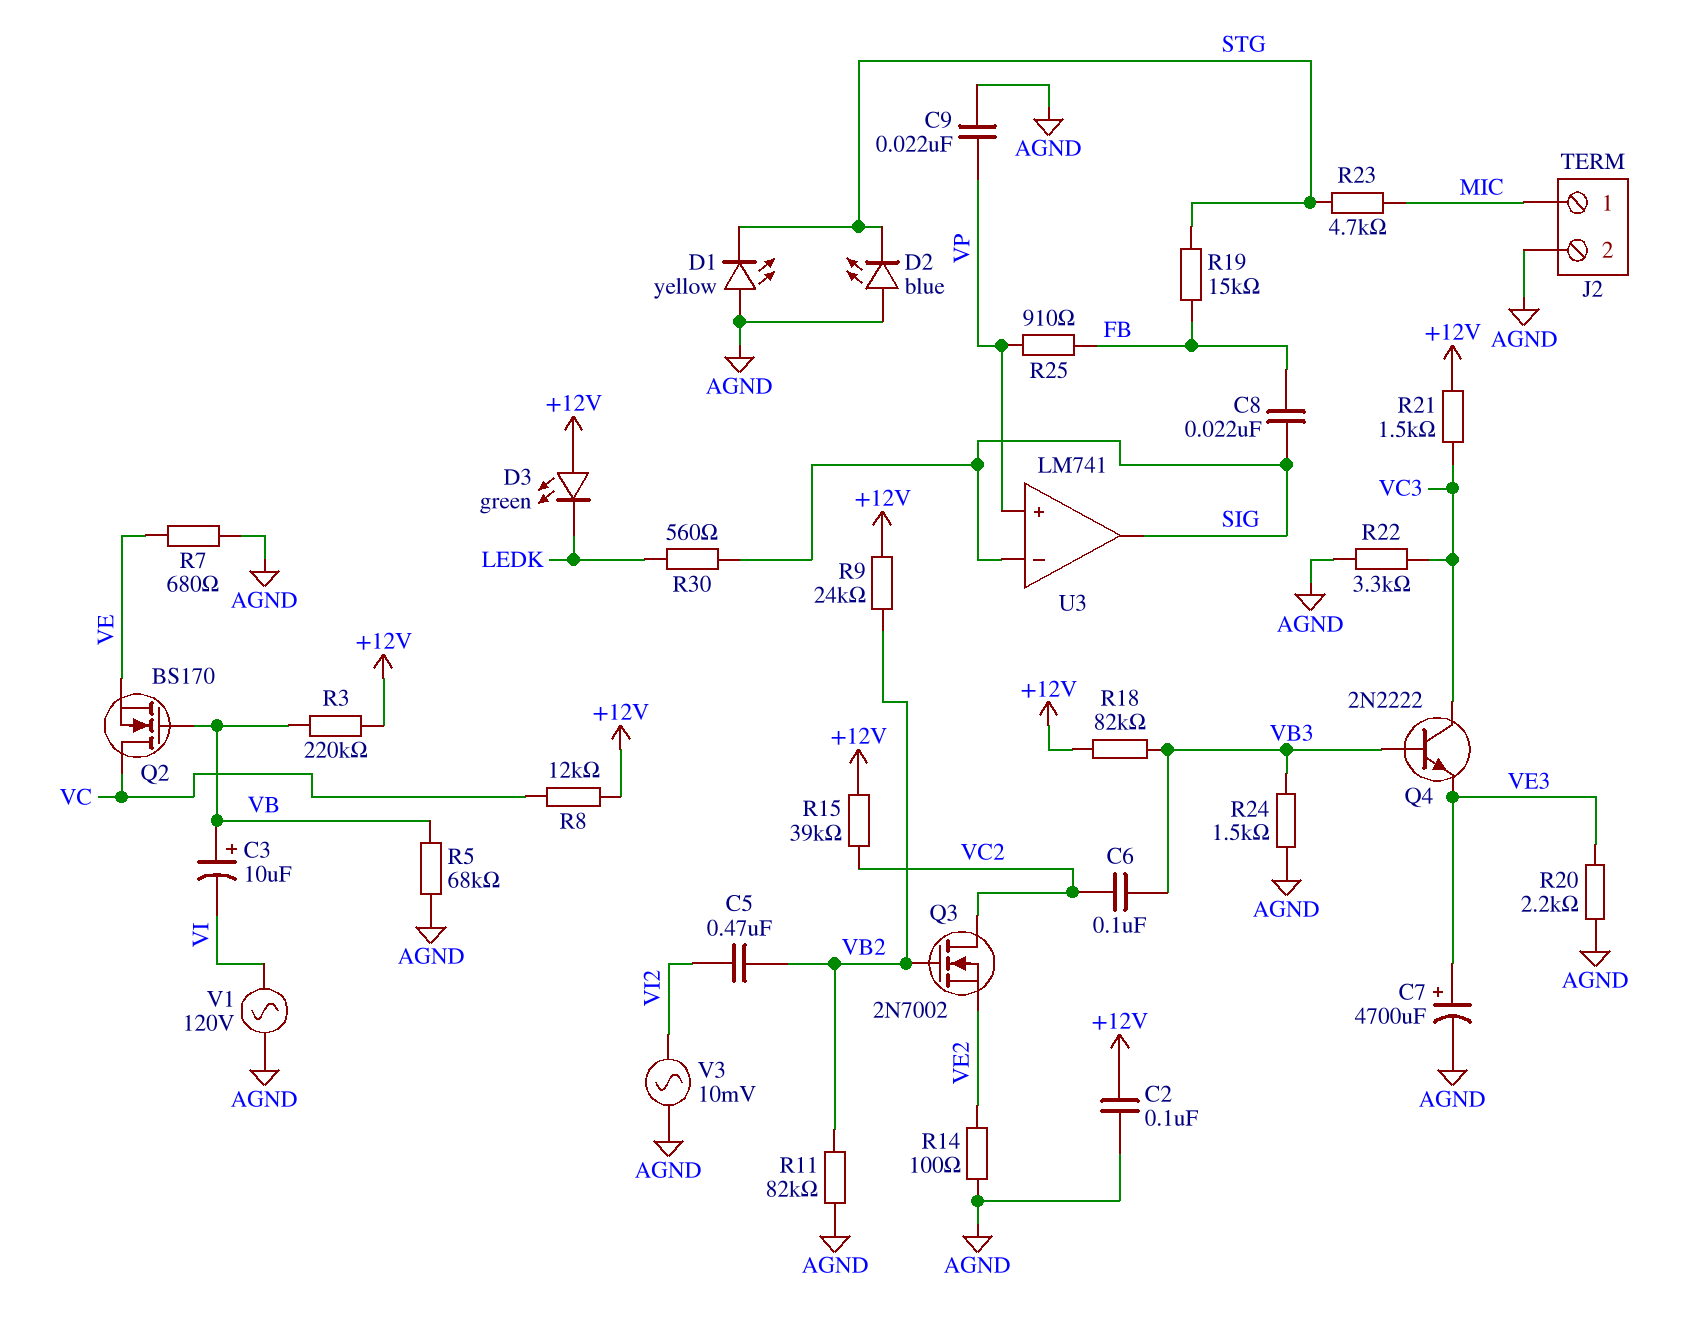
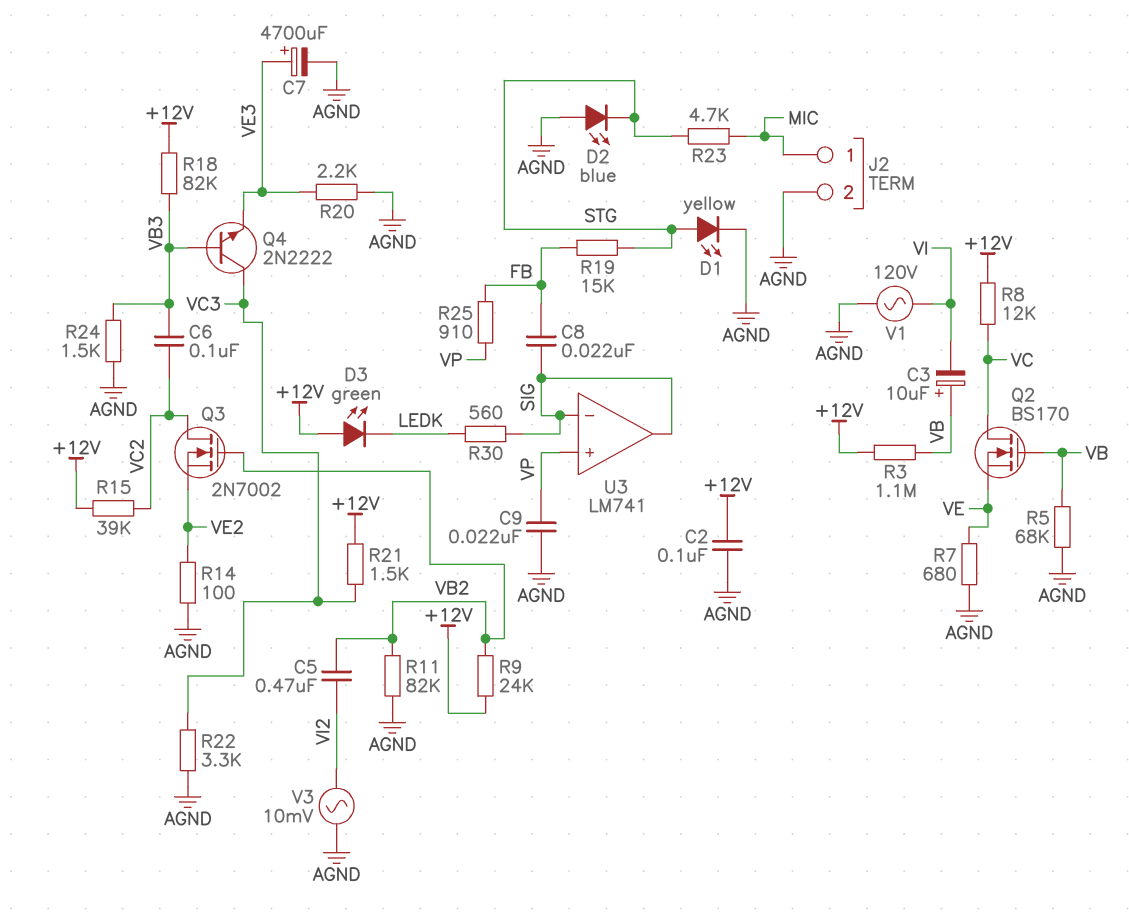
D1: LED yellow (A AGND, K STG) -> LED yellow (A STG, K AGND)
R3: 220k (+12V, VB) -> 1.1M (+12V, VB)

